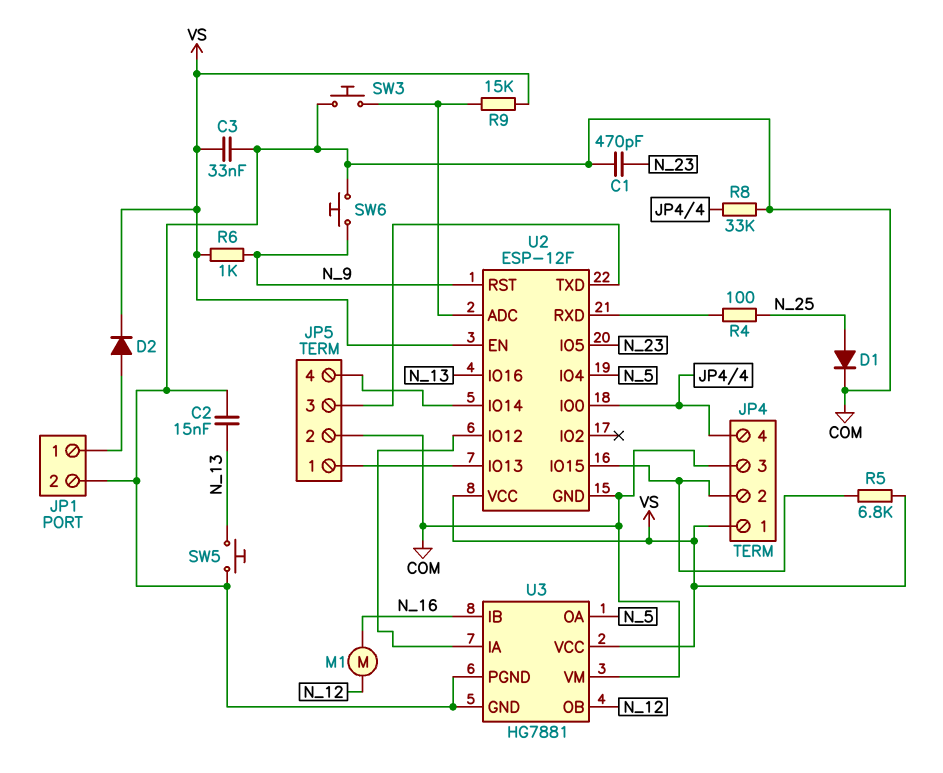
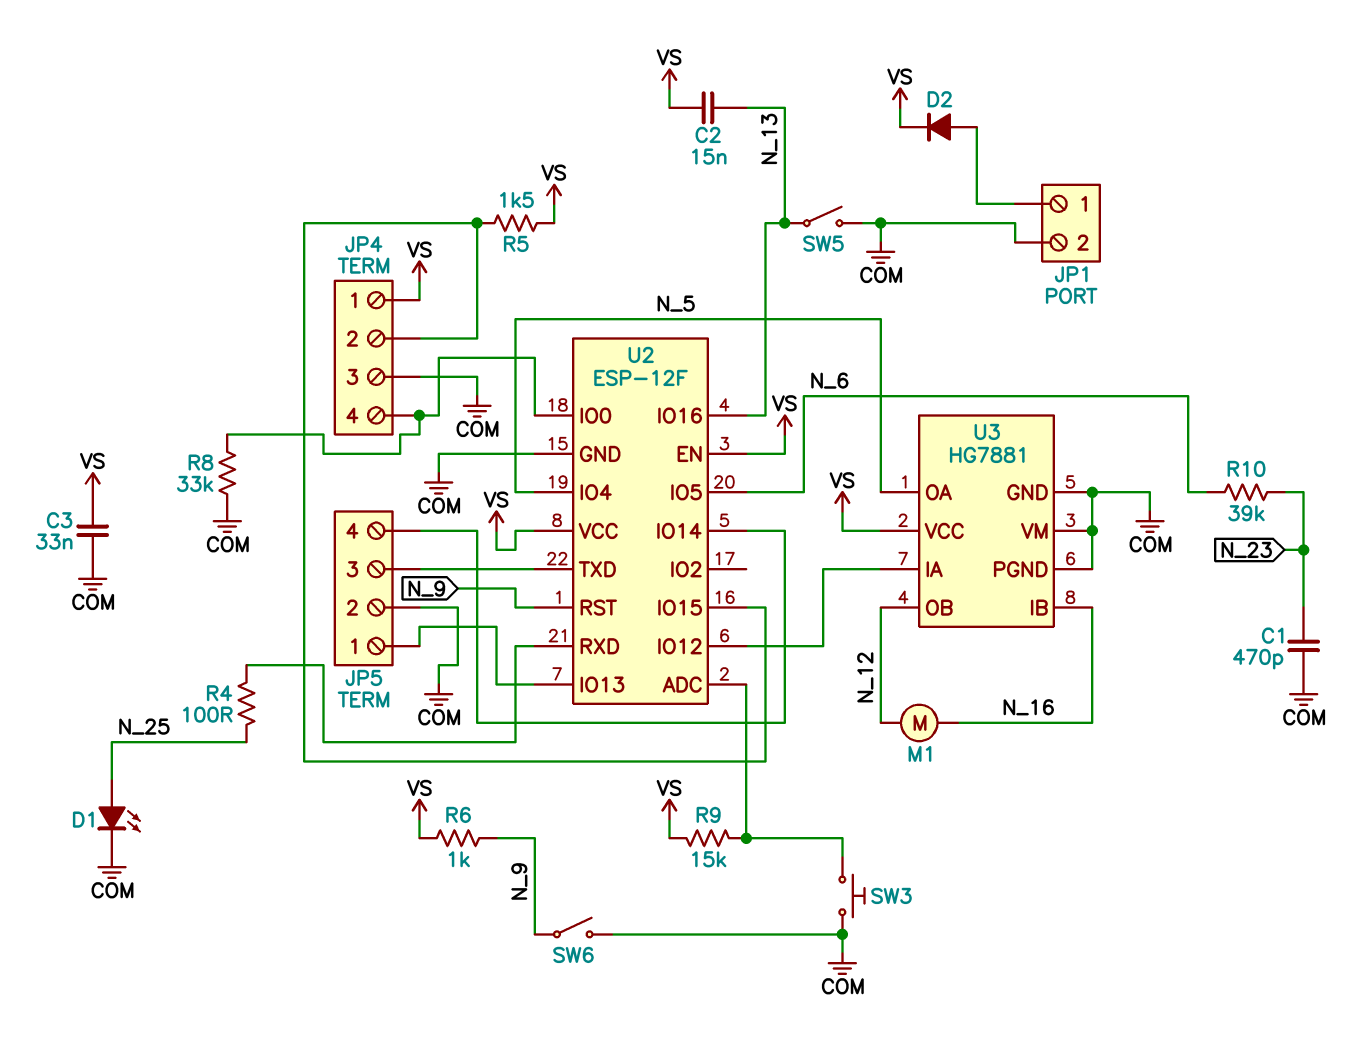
C2: 15nF (COM, N_13) -> 15nF (N_13, VS)
D1: diode (A N_25, K COM) -> LED (A N_25, K COM)
R5: 6.8k (JP4/2, VS) -> 1.5k (JP4/2, VS)
R10: none -> 39k (N_6, N_23)
SW5: button (COM, N_13) -> switch (COM, N_13)
SW6: button (COM, N_9) -> switch (COM, N_9)
U2 pin IO5: N_23 -> N_6

